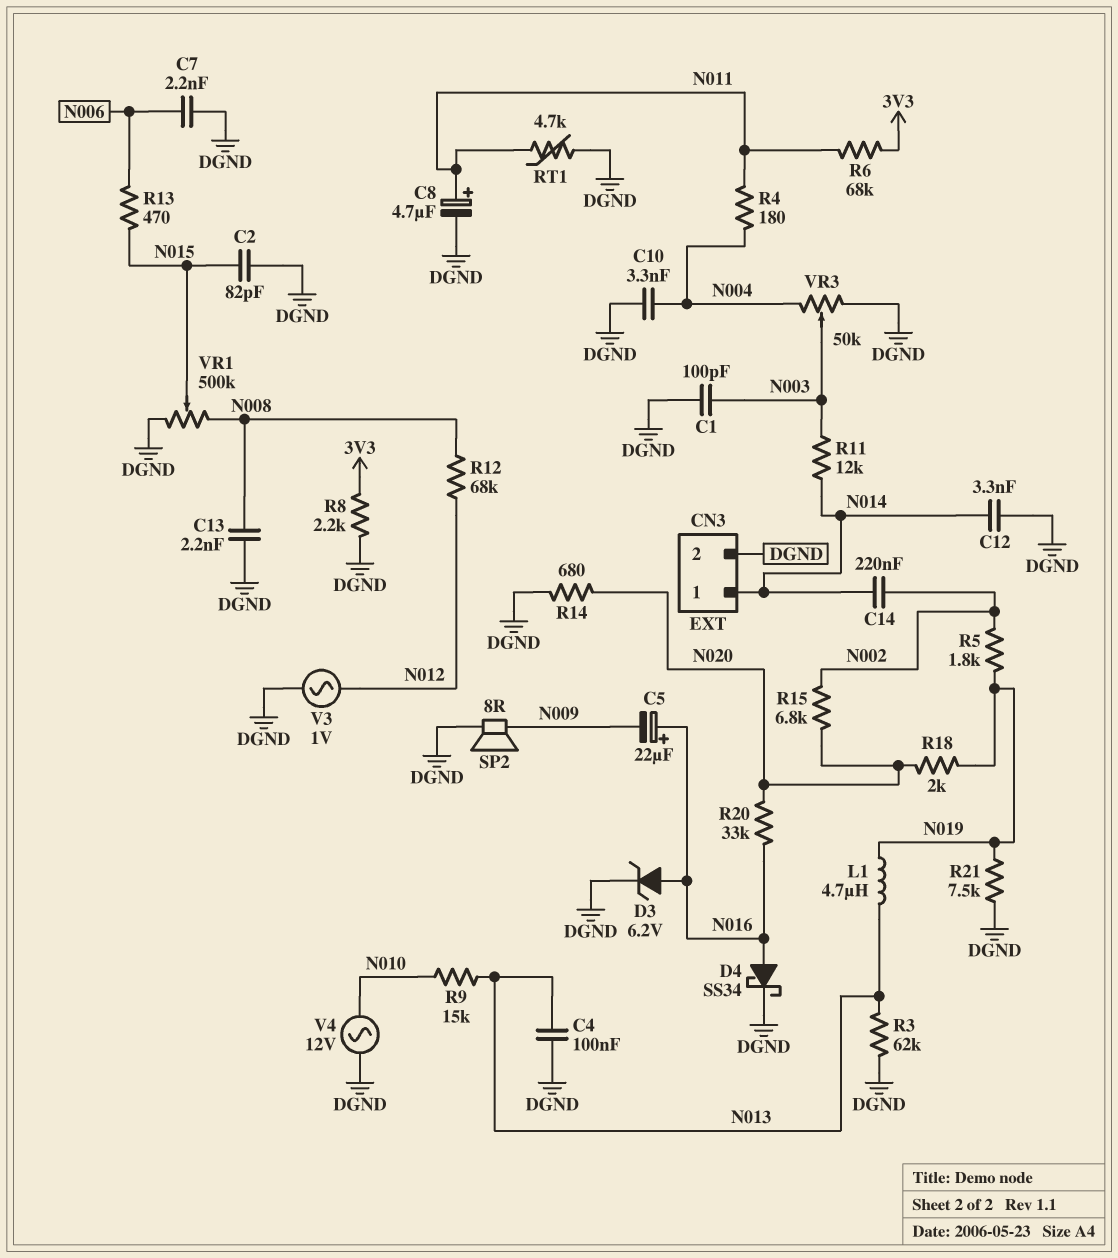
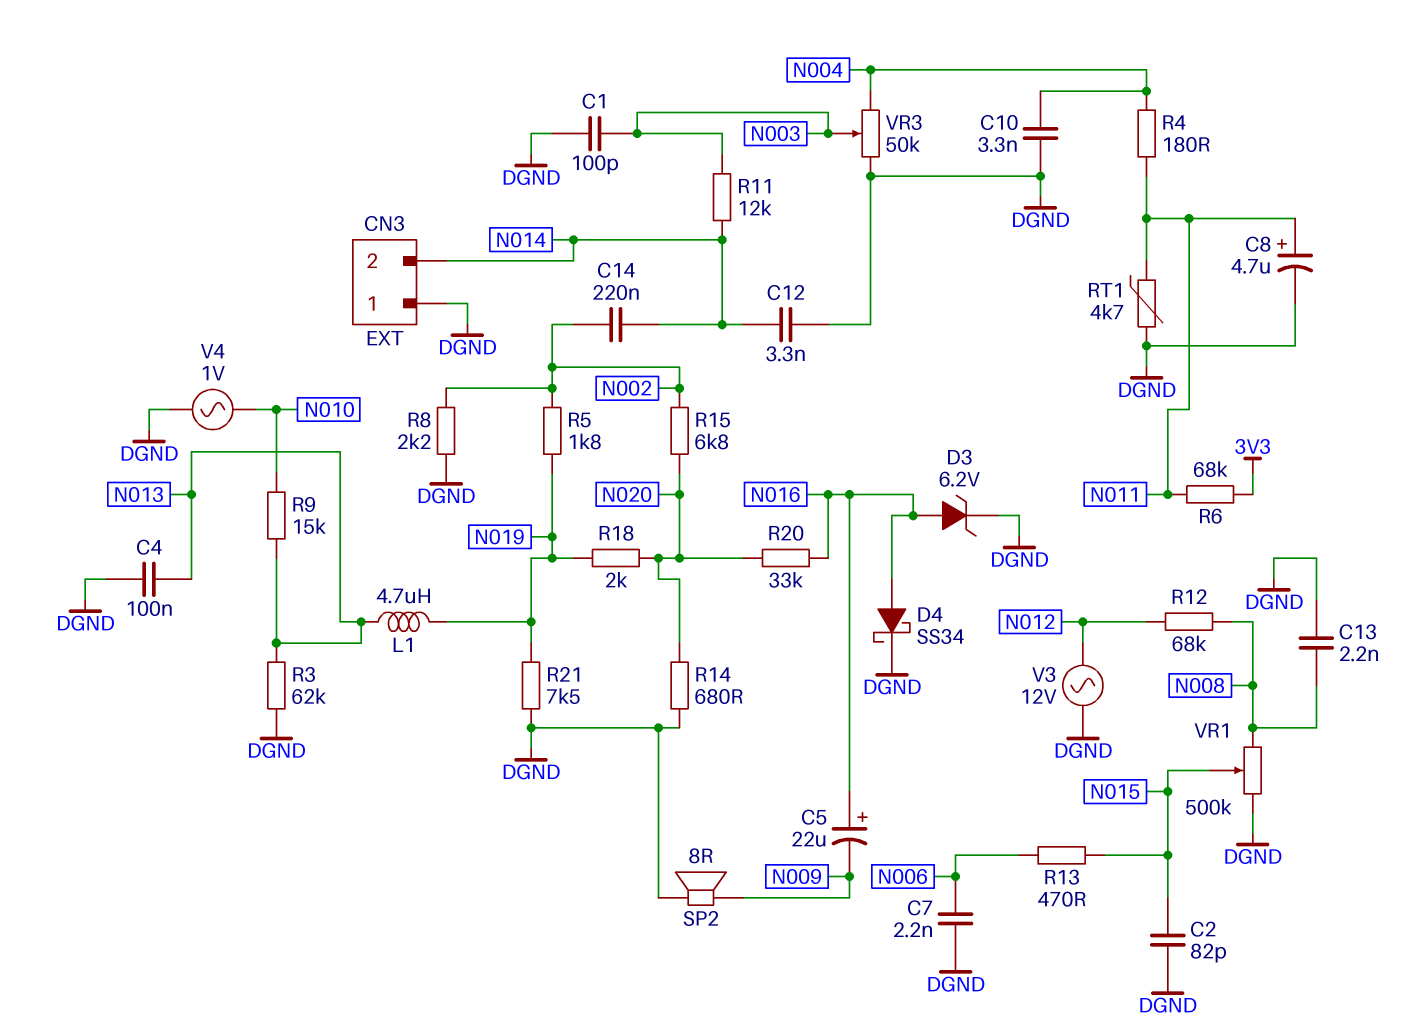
CN3 pin 1: N014 -> DGND
CN3 pin 2: DGND -> N014
R8: 2.2k (3V3, DGND) -> 2.2k (DGND, N002)
V3: AC 1V (DGND, N012) -> AC 12V (DGND, N012)
V4: AC 12V (DGND, N010) -> AC 1V (DGND, N010)

